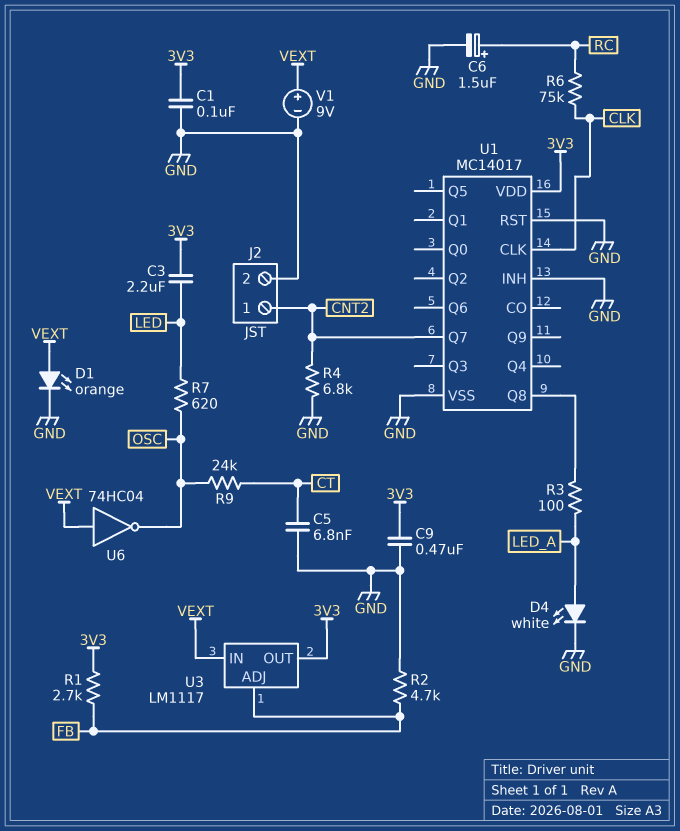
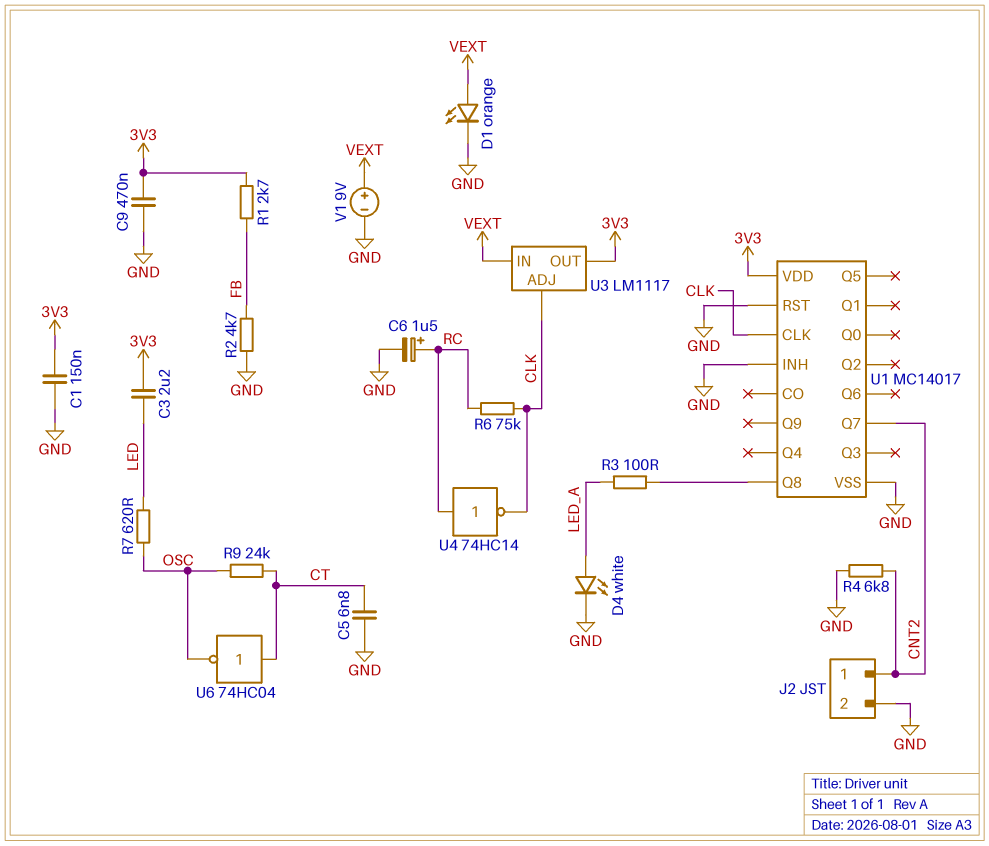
C1: 100nF (3V3, GND) -> 150nF (3V3, GND)
U3 pin ADJ: FB -> CLK
U4: none -> NOT 74HC14 (in RC, out CLK)
U6: NOT 74HC04 (in VEXT, out OSC) -> NOT 74HC04 (in CT, out OSC)

